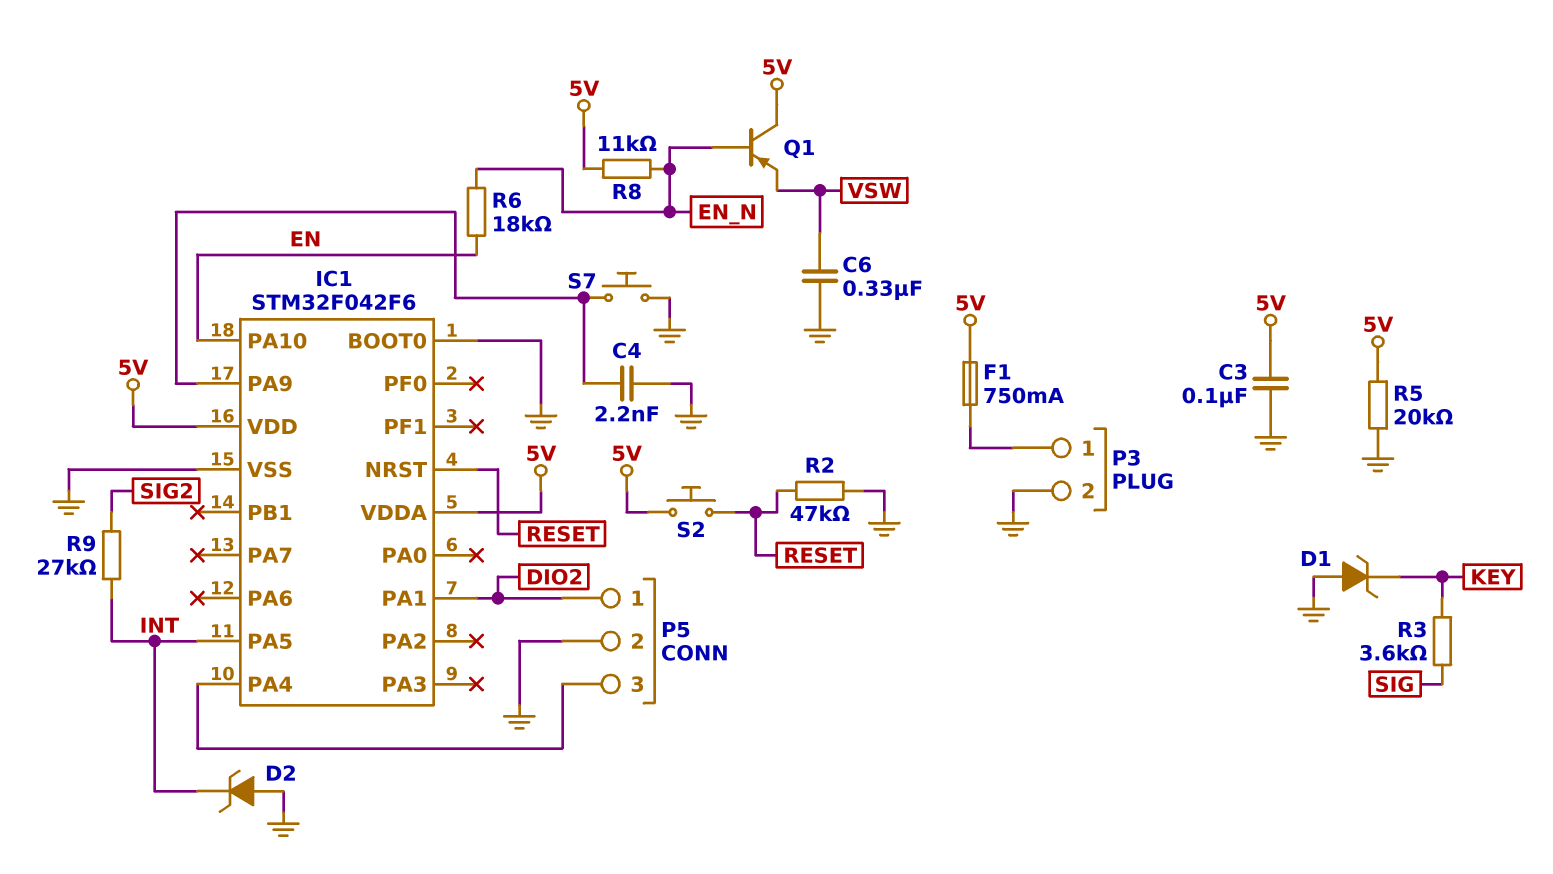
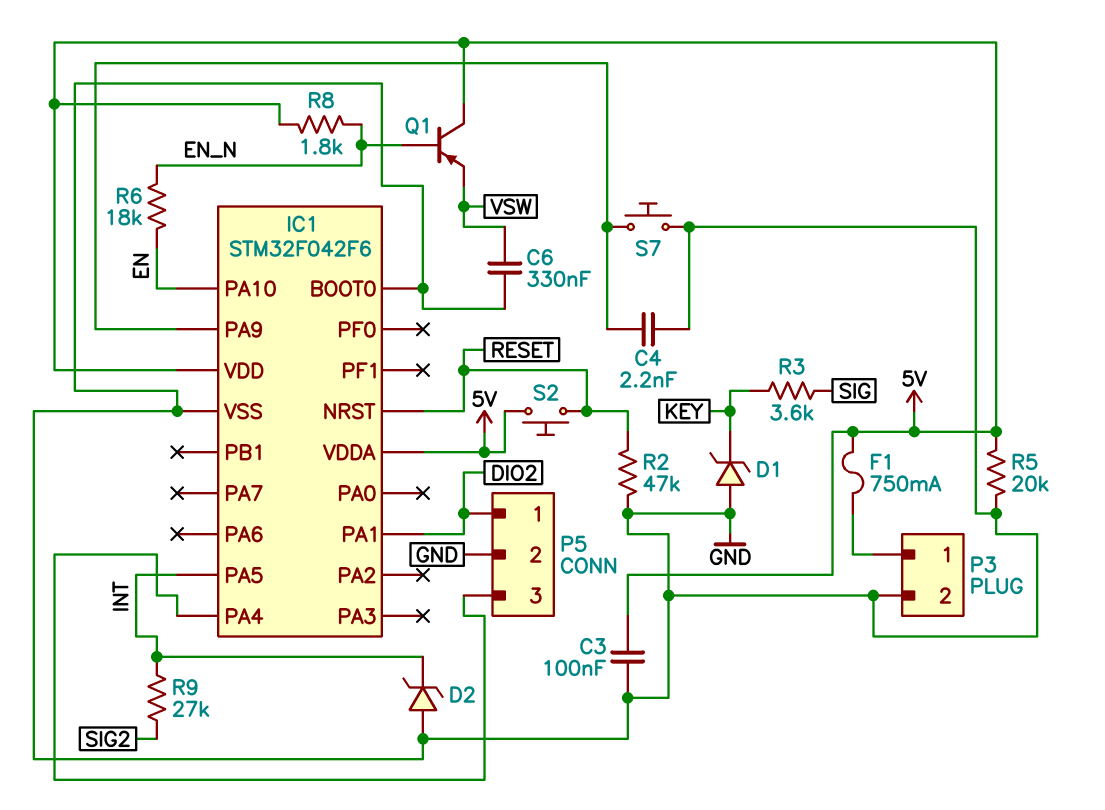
R8: 11k (5V, EN_N) -> 1.8k (5V, EN_N)

